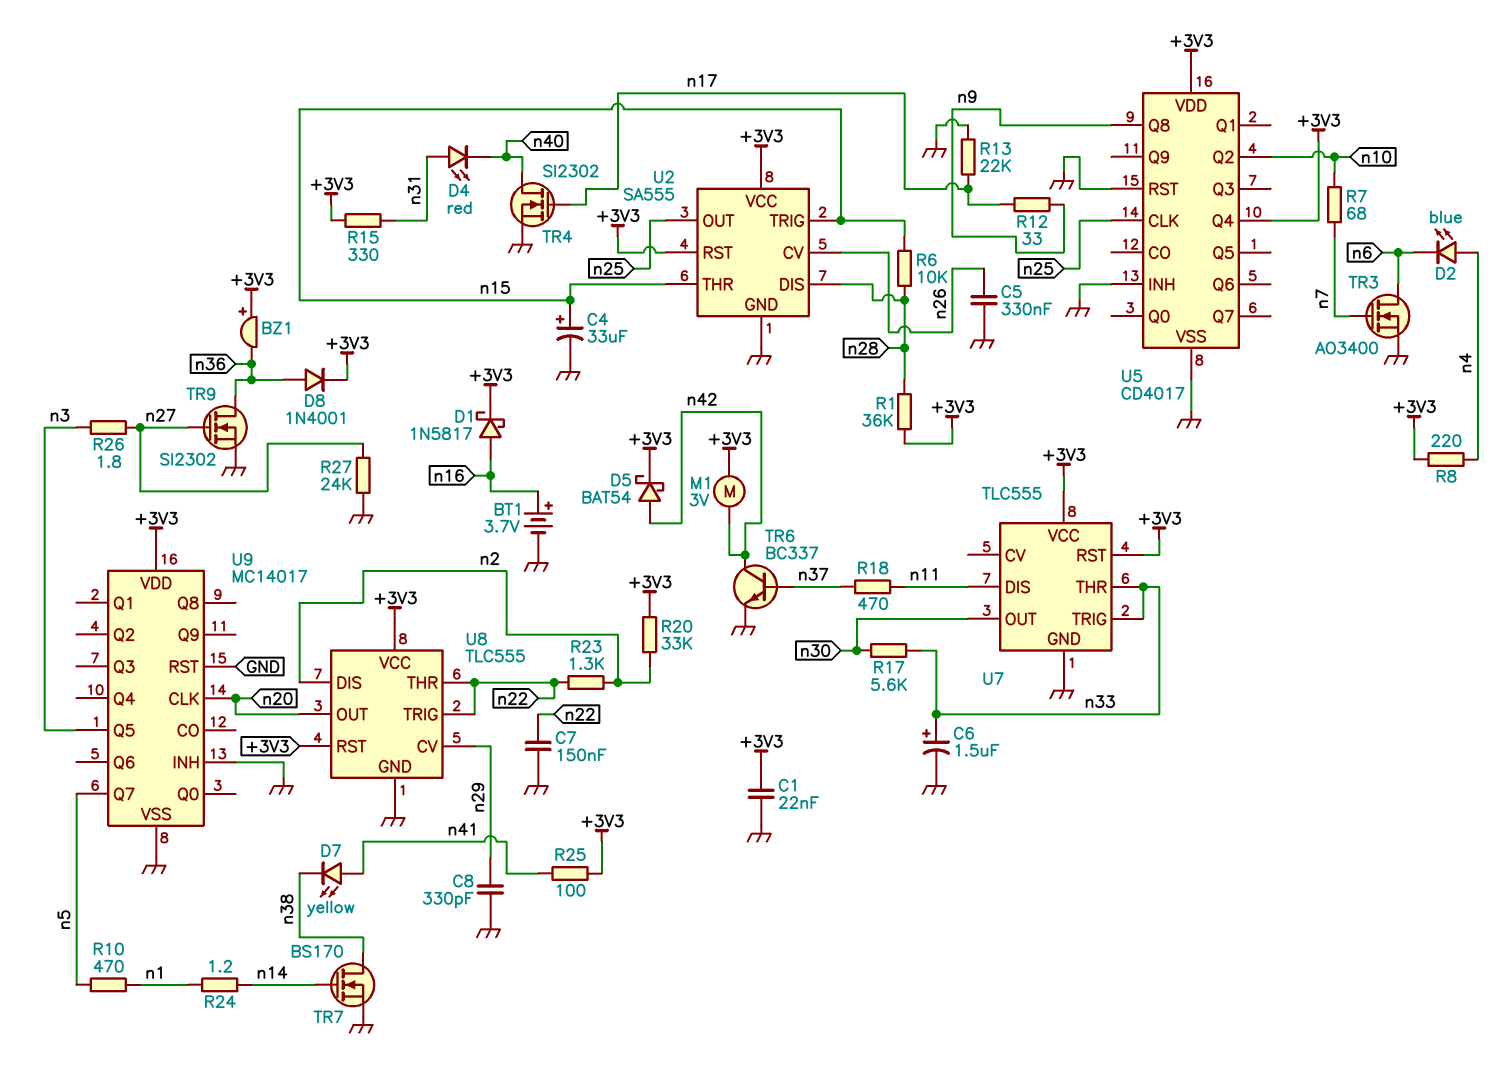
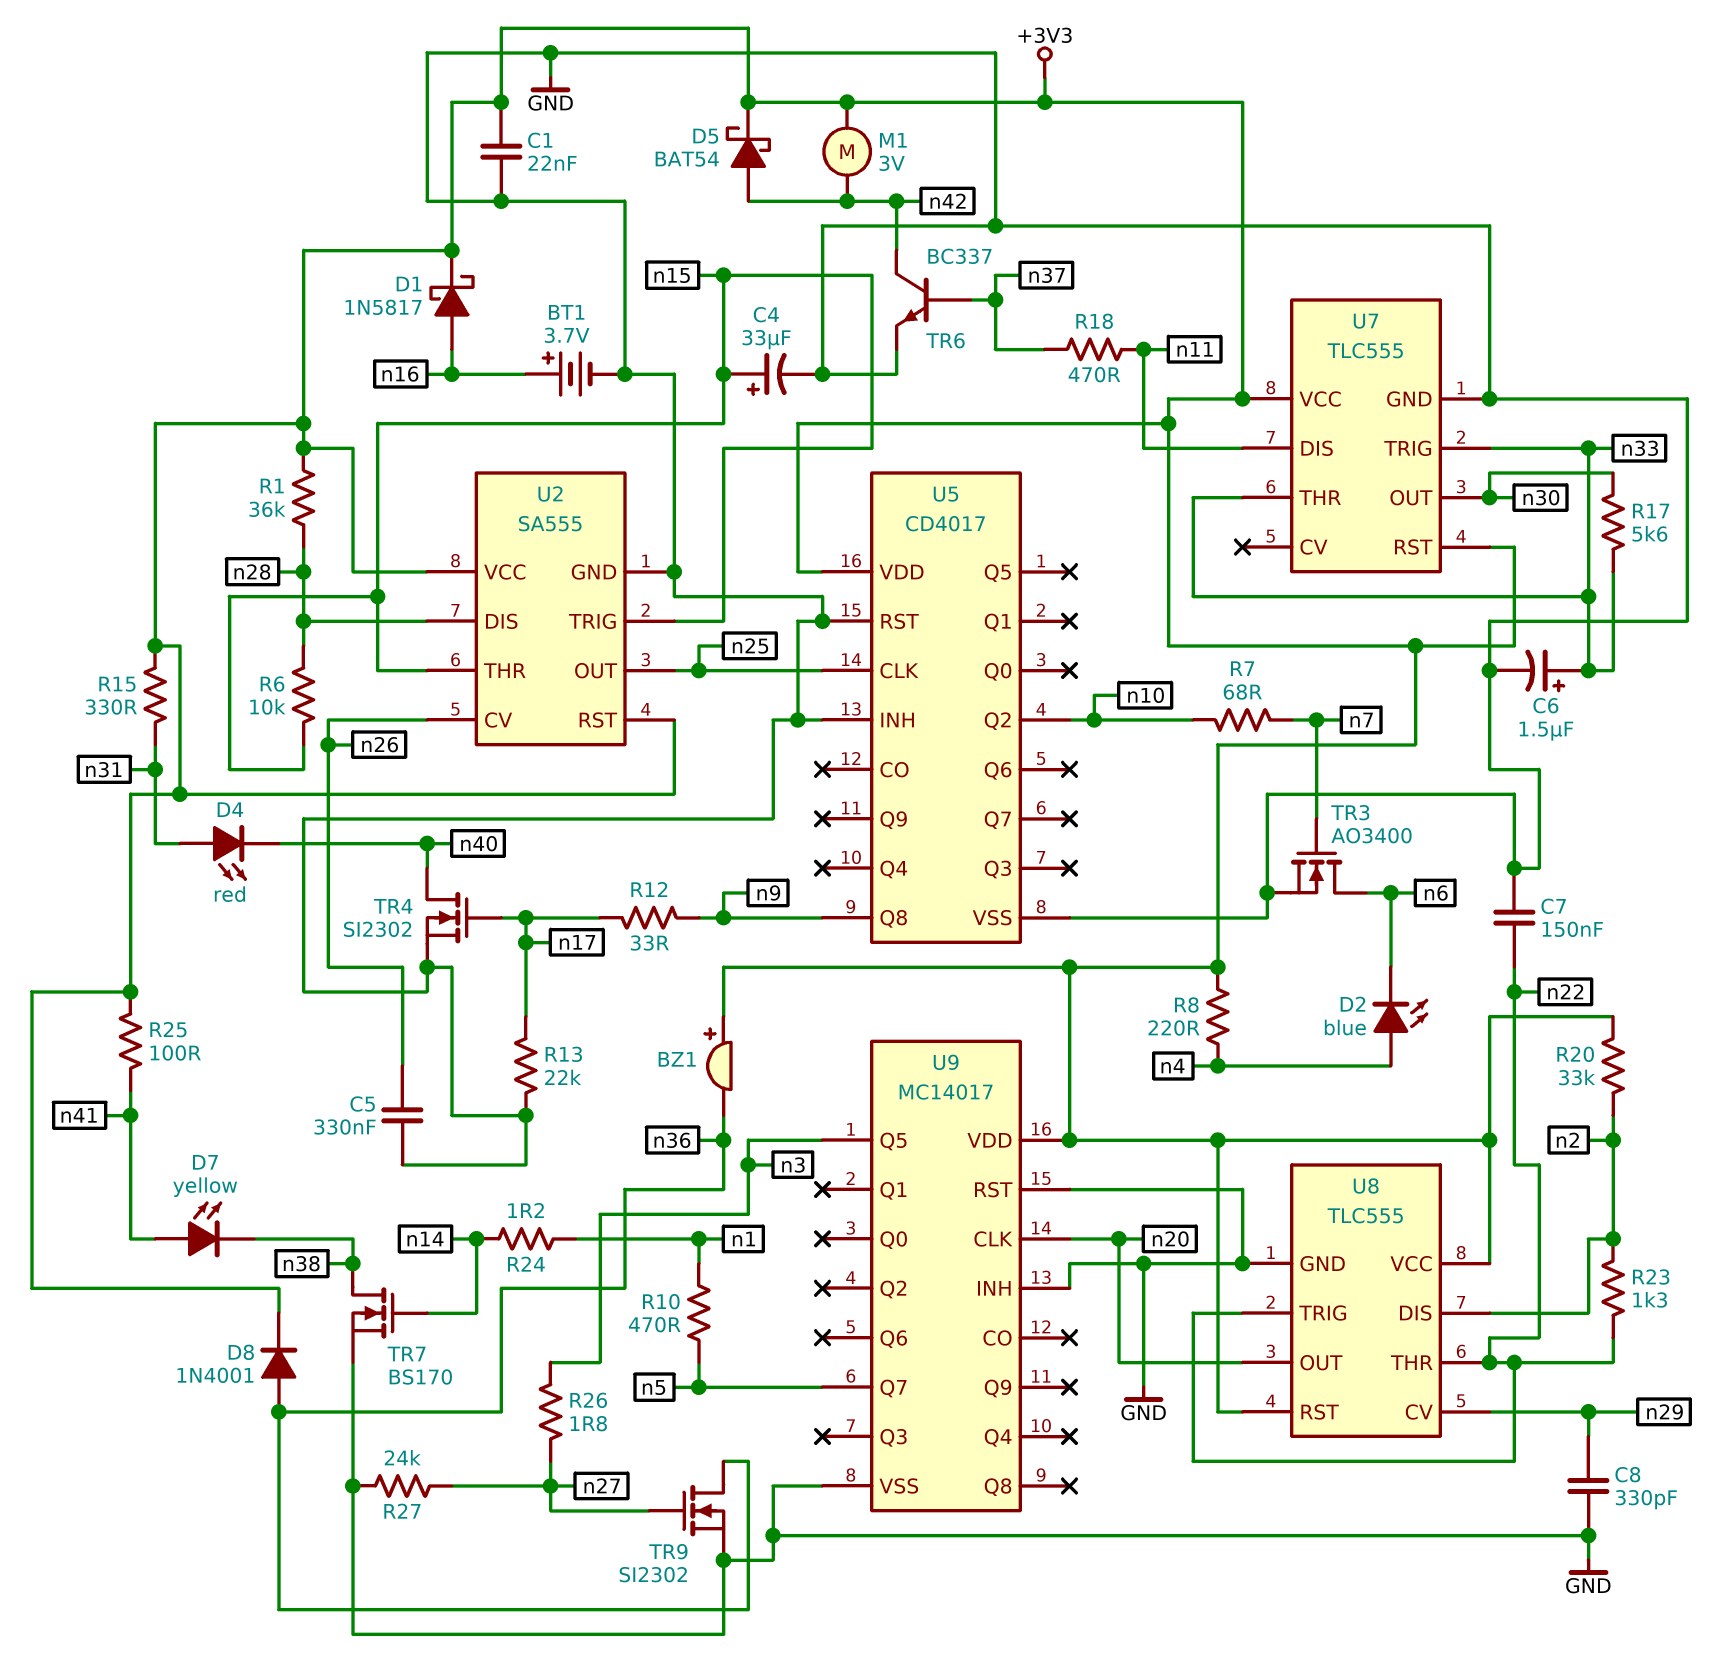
U5 pin Q4: +3V3 -> none

